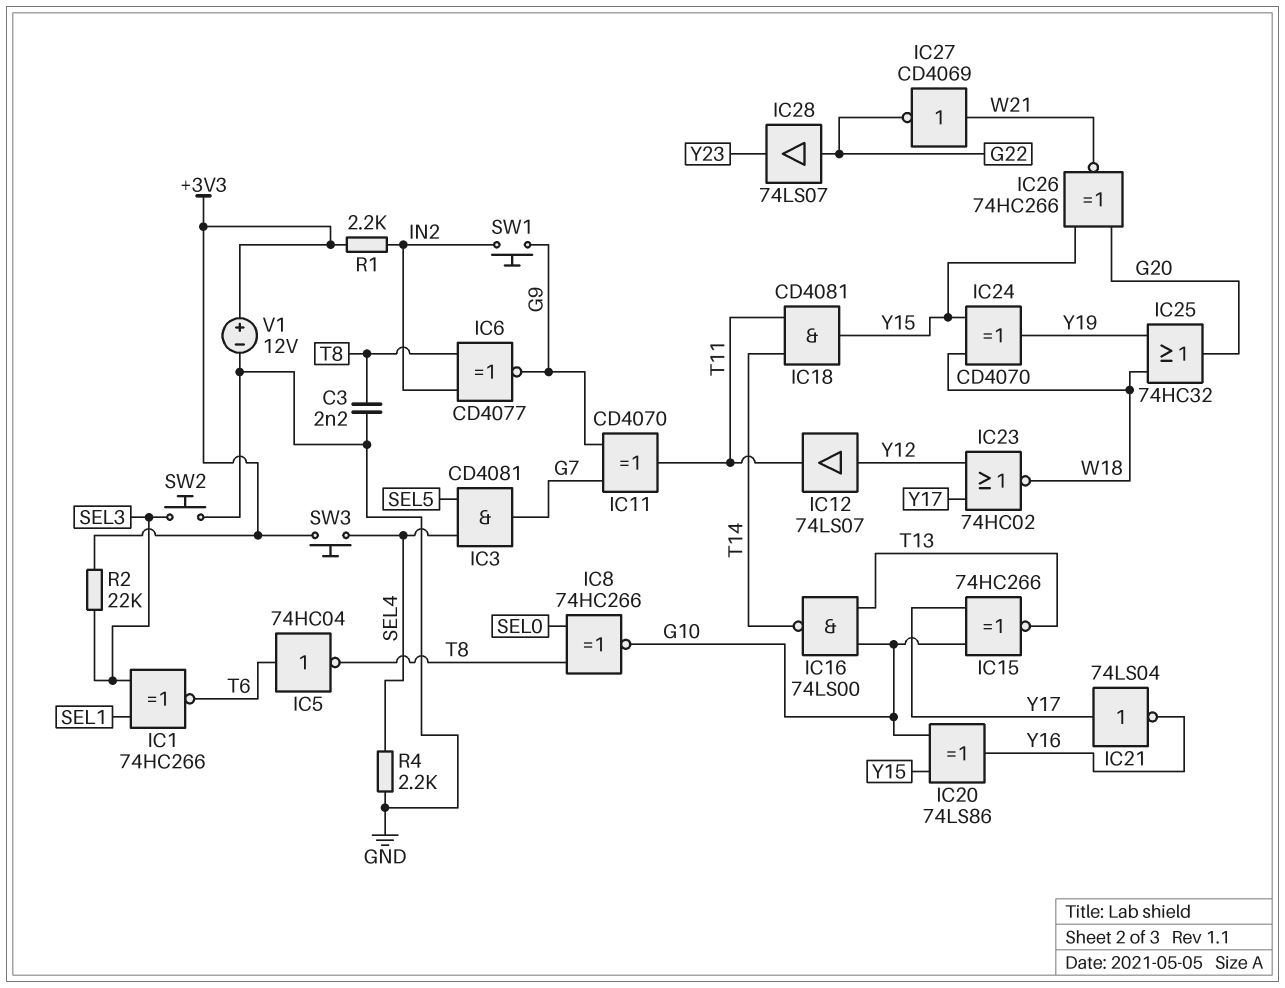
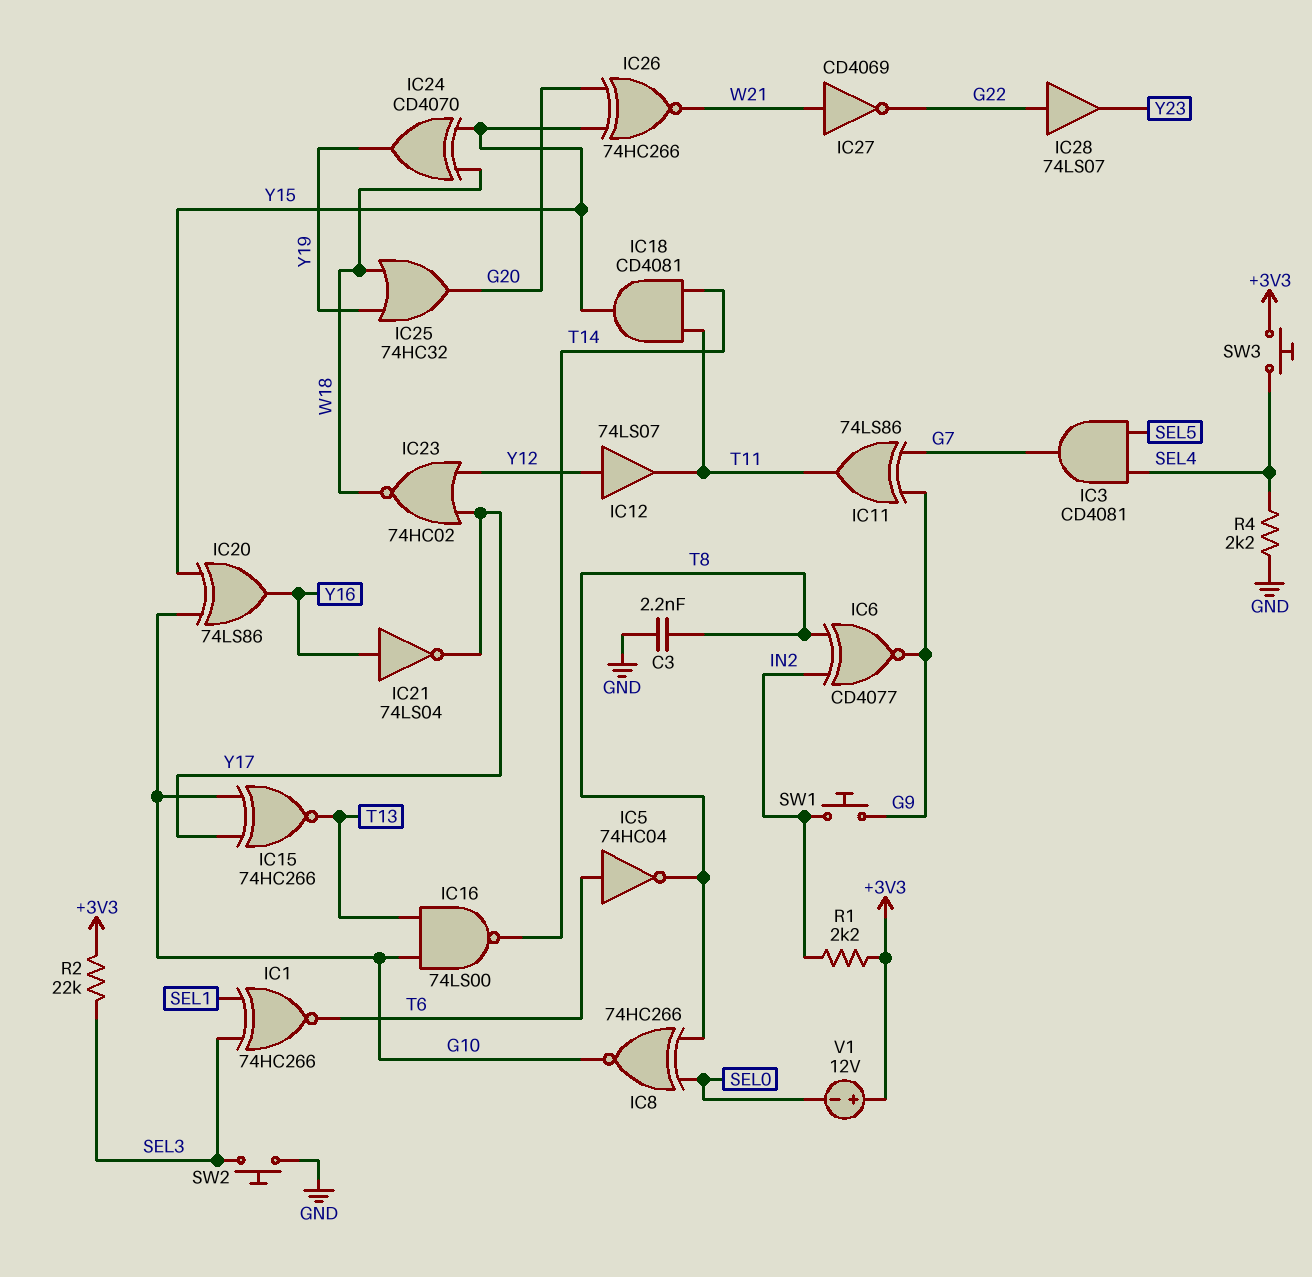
IC11: XOR CD4070 (in G7, in G9, out T11) -> XOR 74LS86 (in G7, in G9, out T11)
IC21: NOT 74LS04 (in Y17, out Y16) -> NOT 74LS04 (in Y16, out Y17)
V1: 12V (plus +3V3, minus GND) -> 12V (plus +3V3, minus SEL0)

